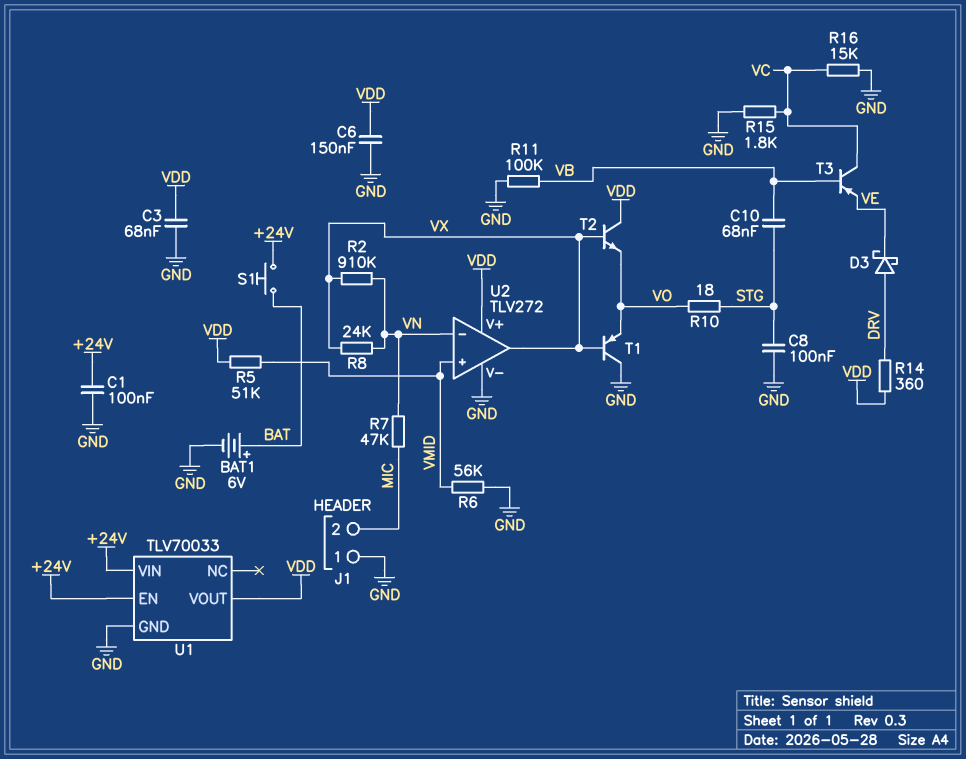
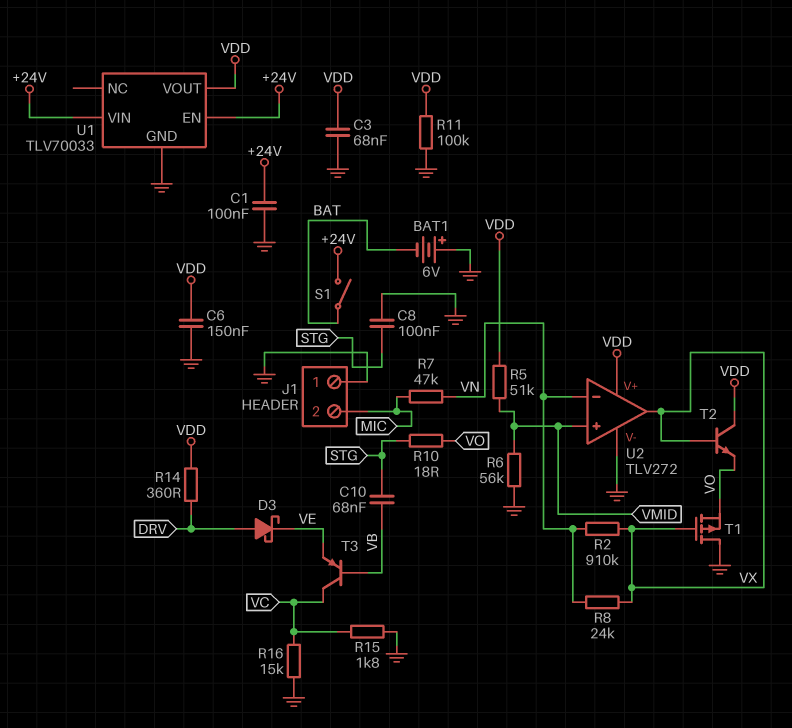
BAT1: 6V (plus BAT, minus GND) -> 6V (plus GND, minus BAT)
R11: 100k (GND, VB) -> 100k (GND, VDD)
S1: button (+24V, BAT) -> switch (+24V, BAT)
T1: PNP (B VX, C GND, E VO) -> PMOS (G VX, D GND, S VO)

